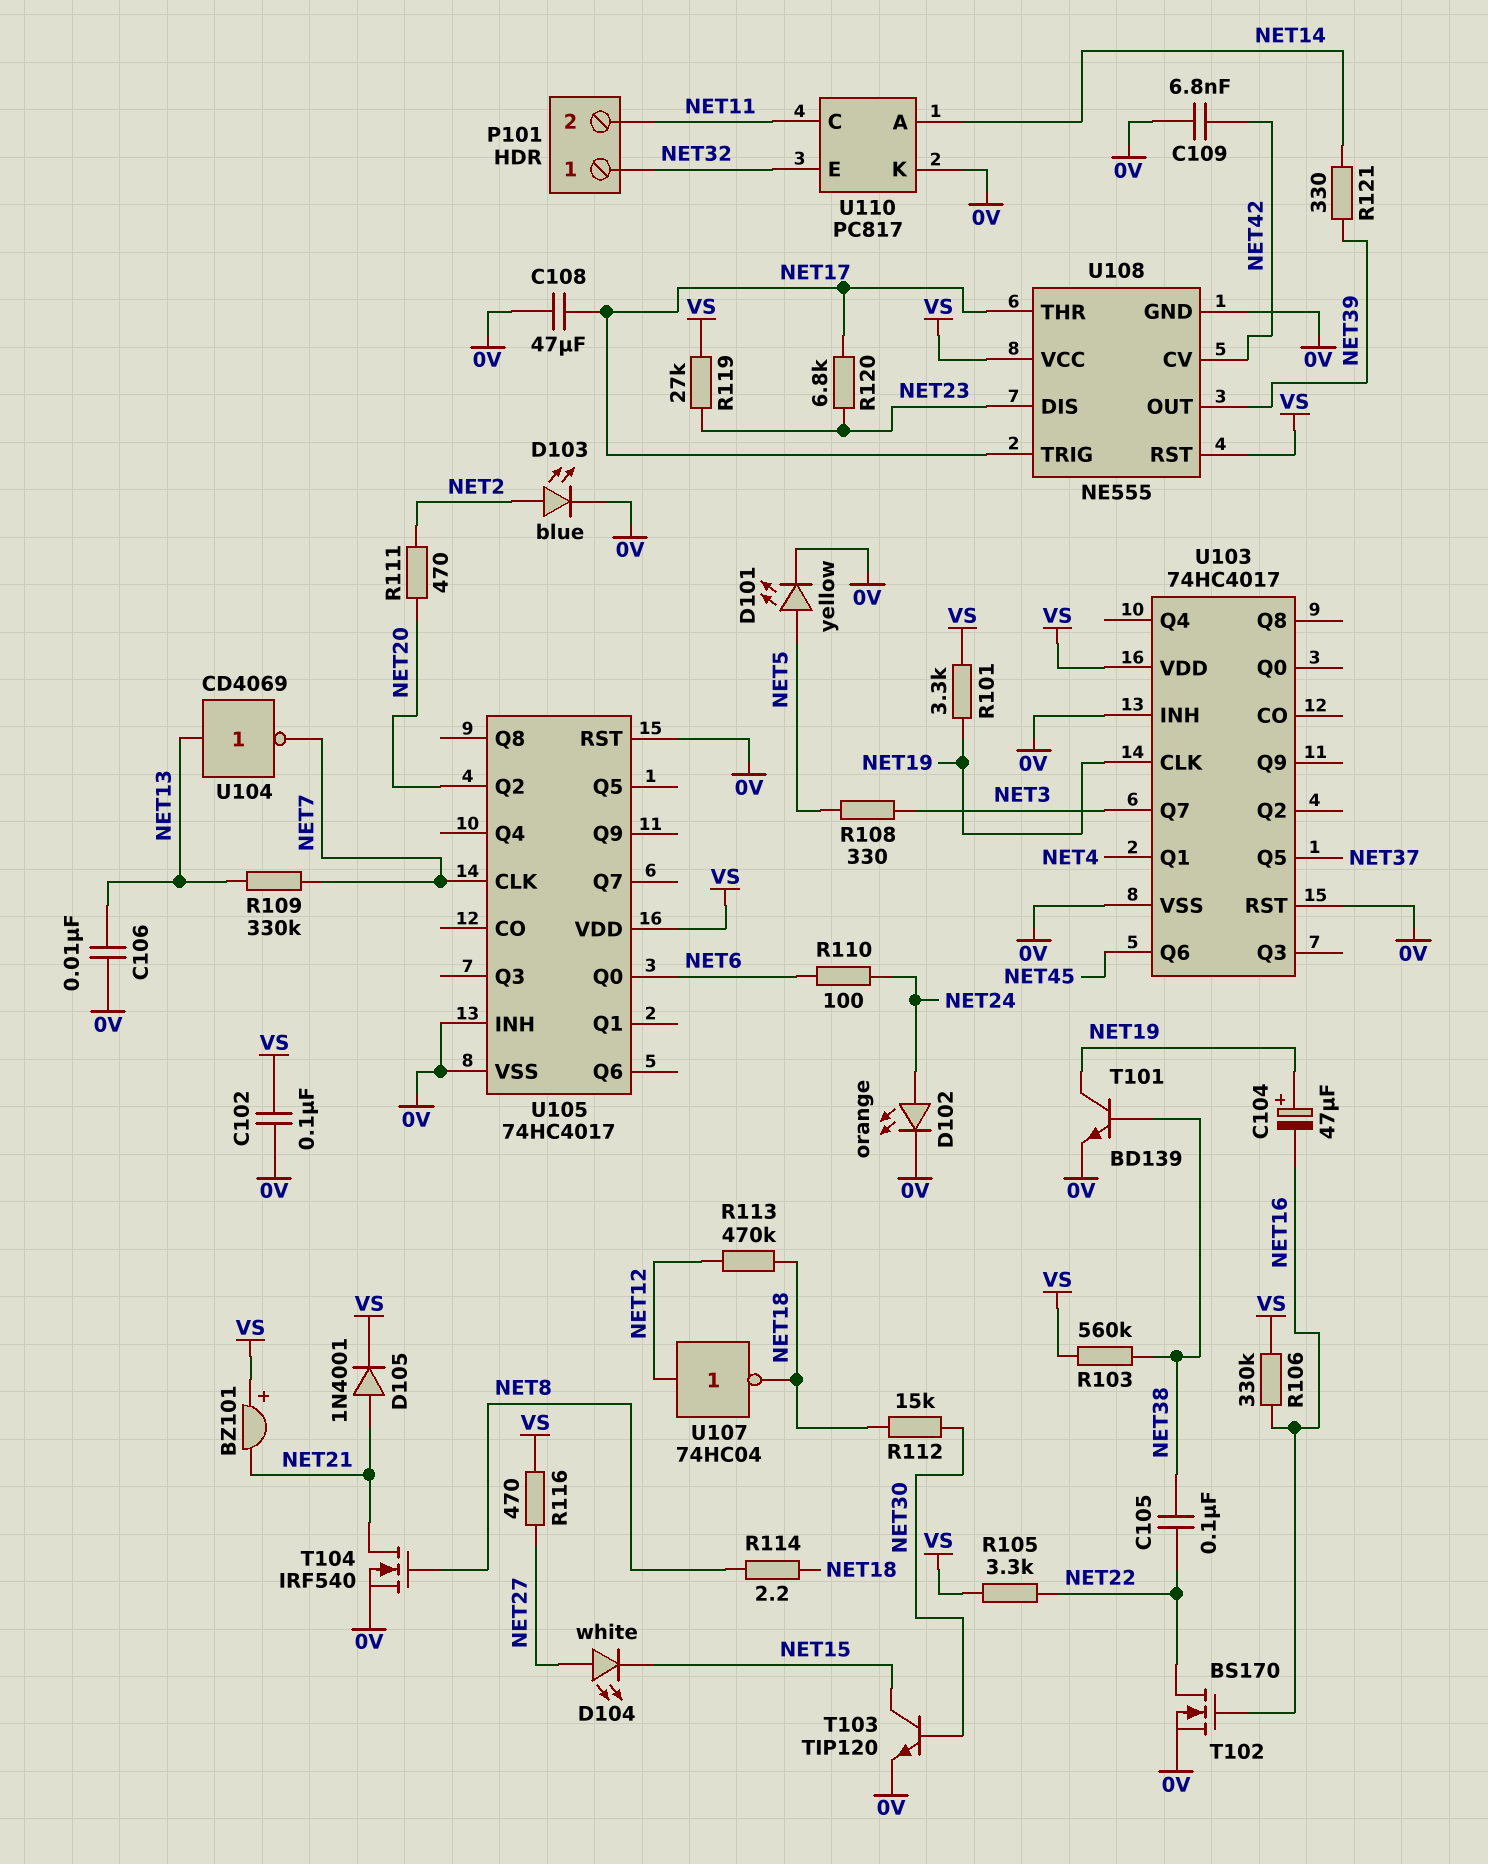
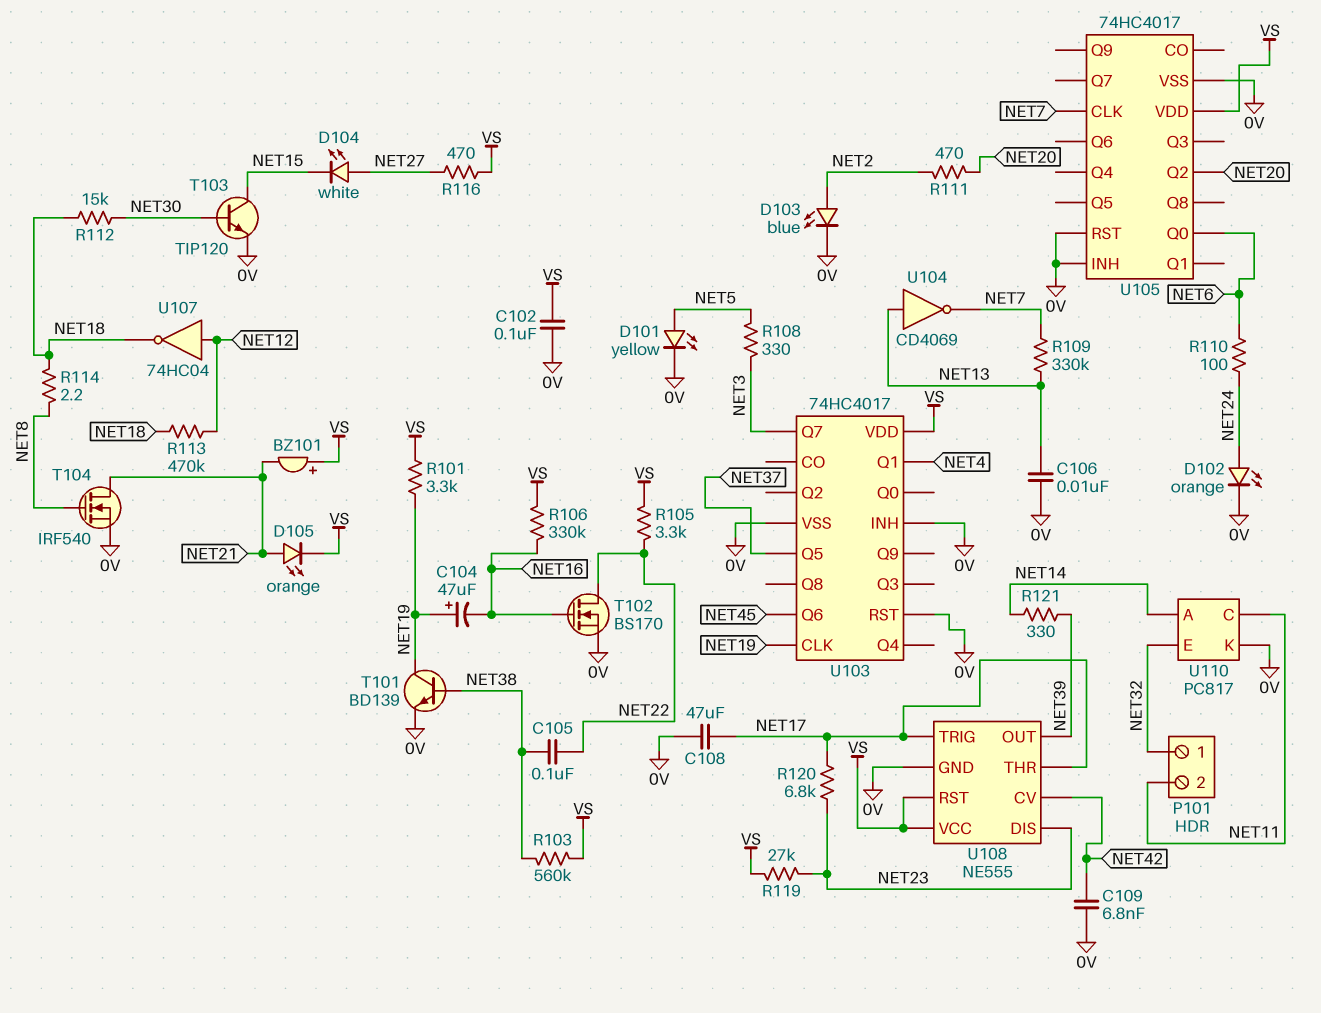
D105: diode 1N4001 (A NET21, K VS) -> LED orange (A NET21, K VS)

